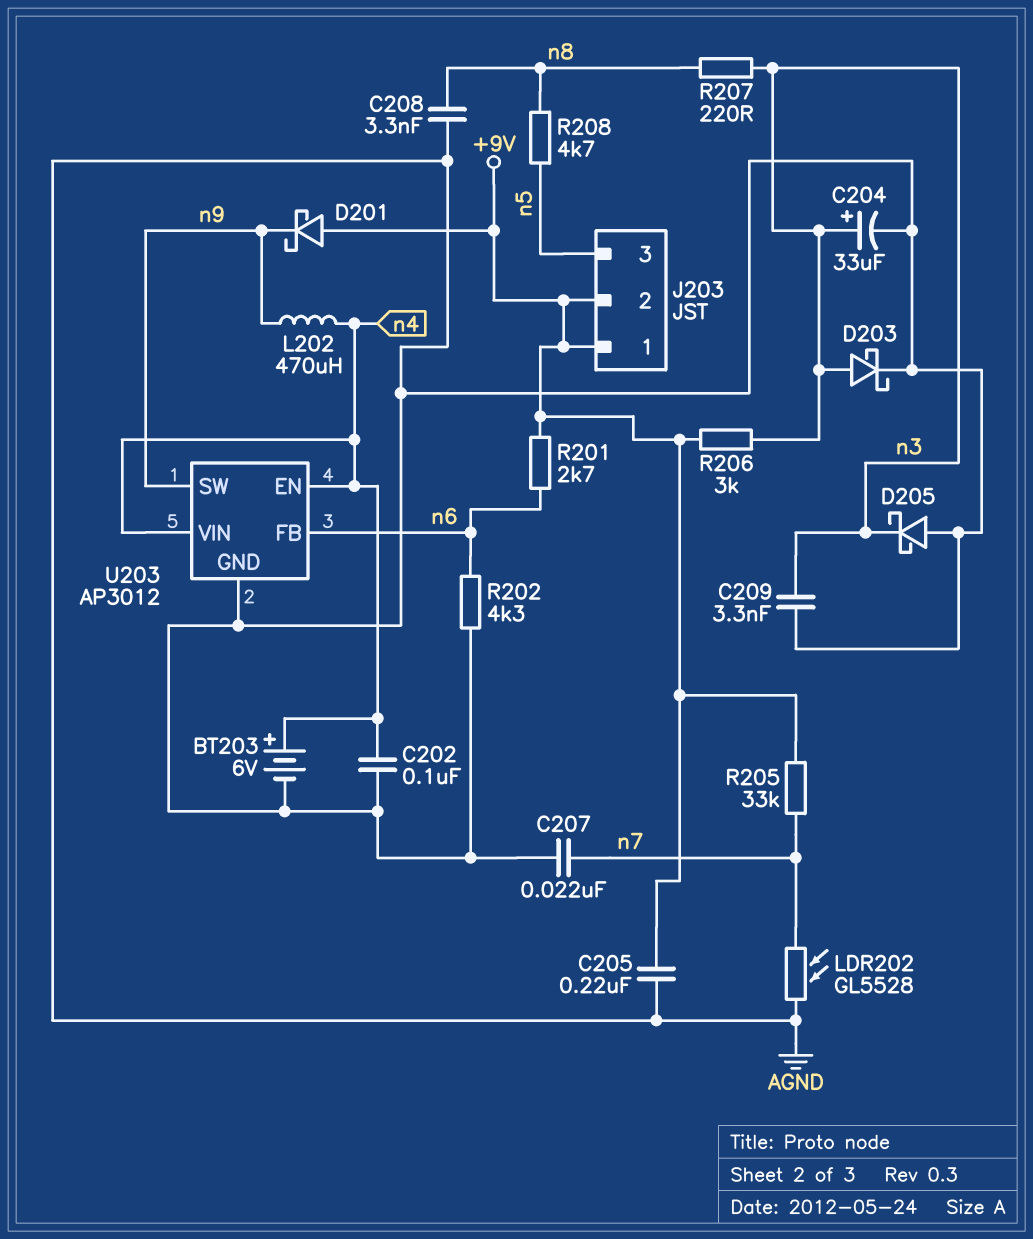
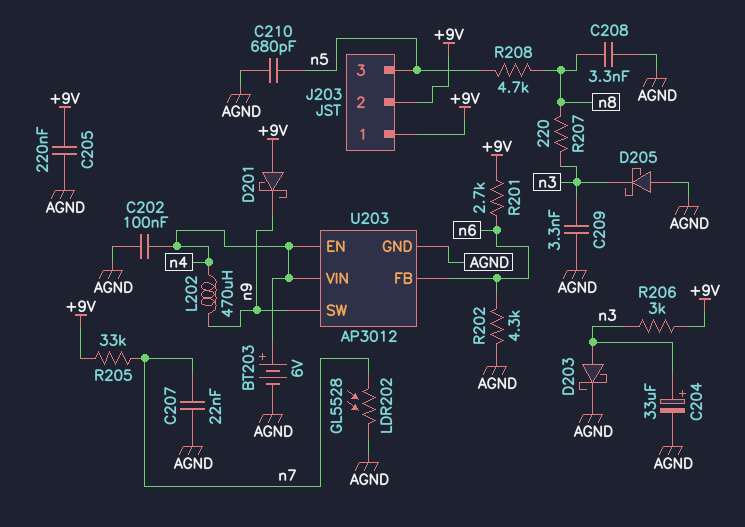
C210: none -> 680pF (AGND, n5)

